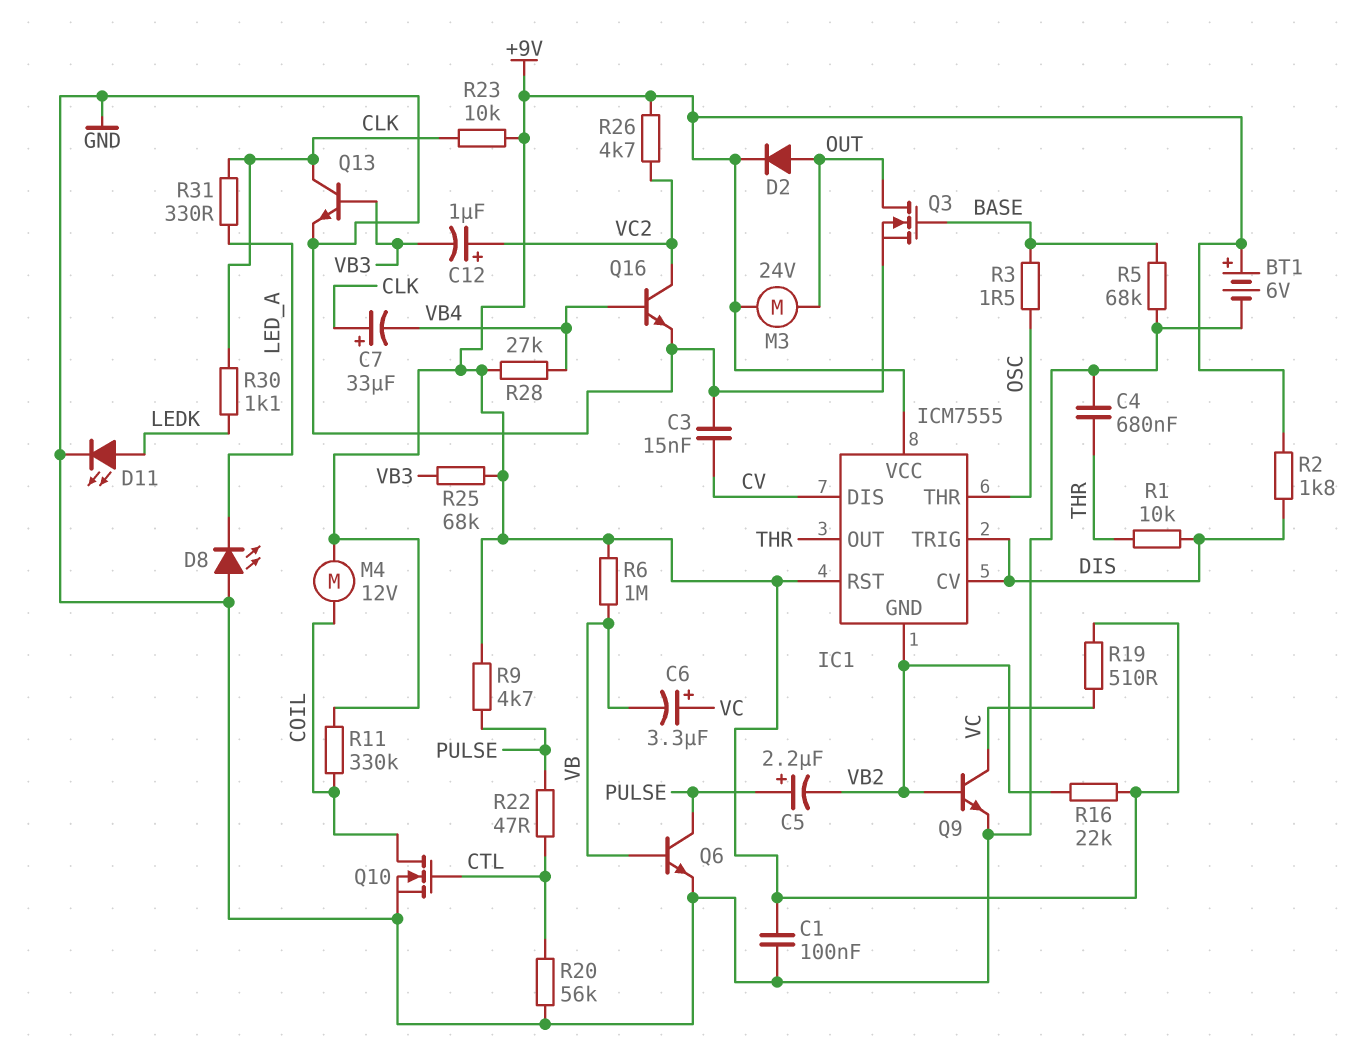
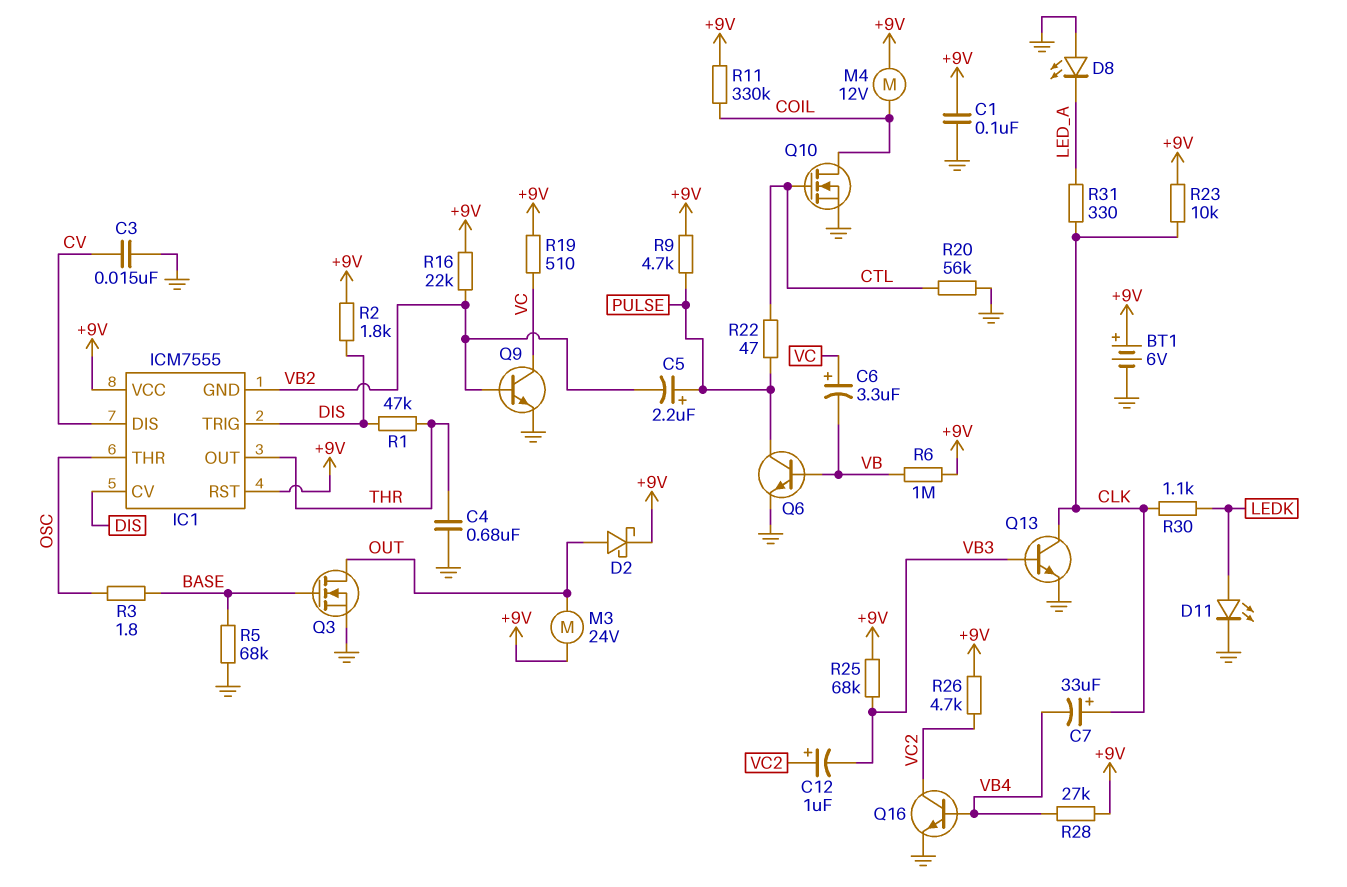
D2: diode (A OUT, K +9V) -> schottky (A OUT, K +9V)
R1: 10k (DIS, THR) -> 47k (DIS, THR)
R3: 1.5 (BASE, OSC) -> 1.8 (BASE, OSC)

